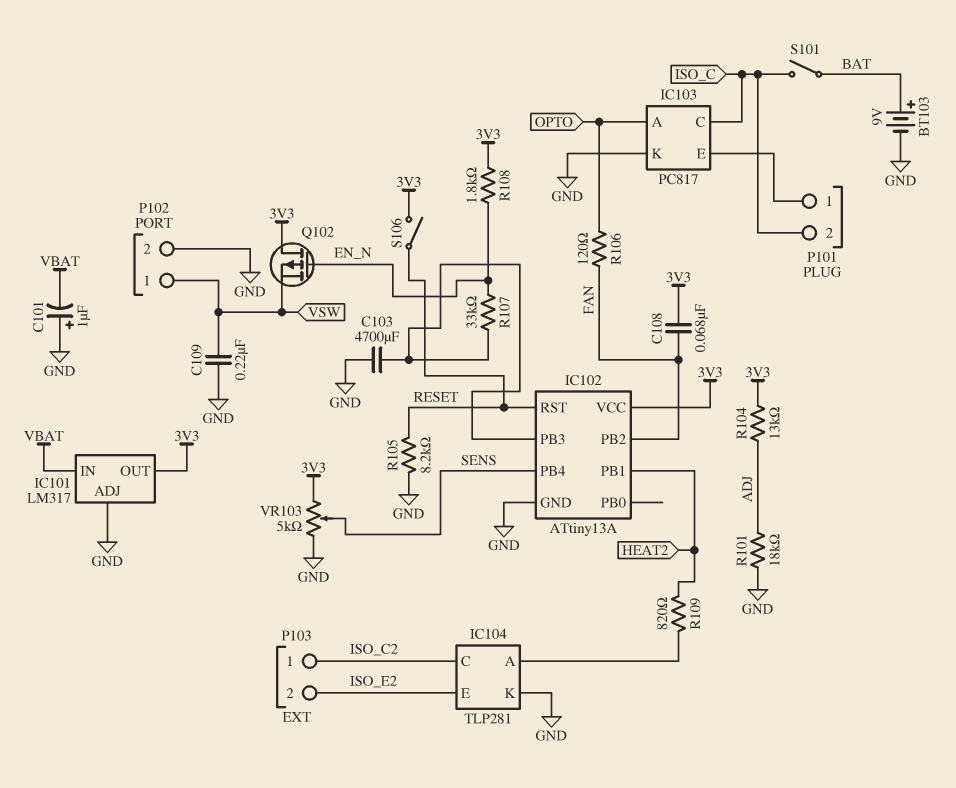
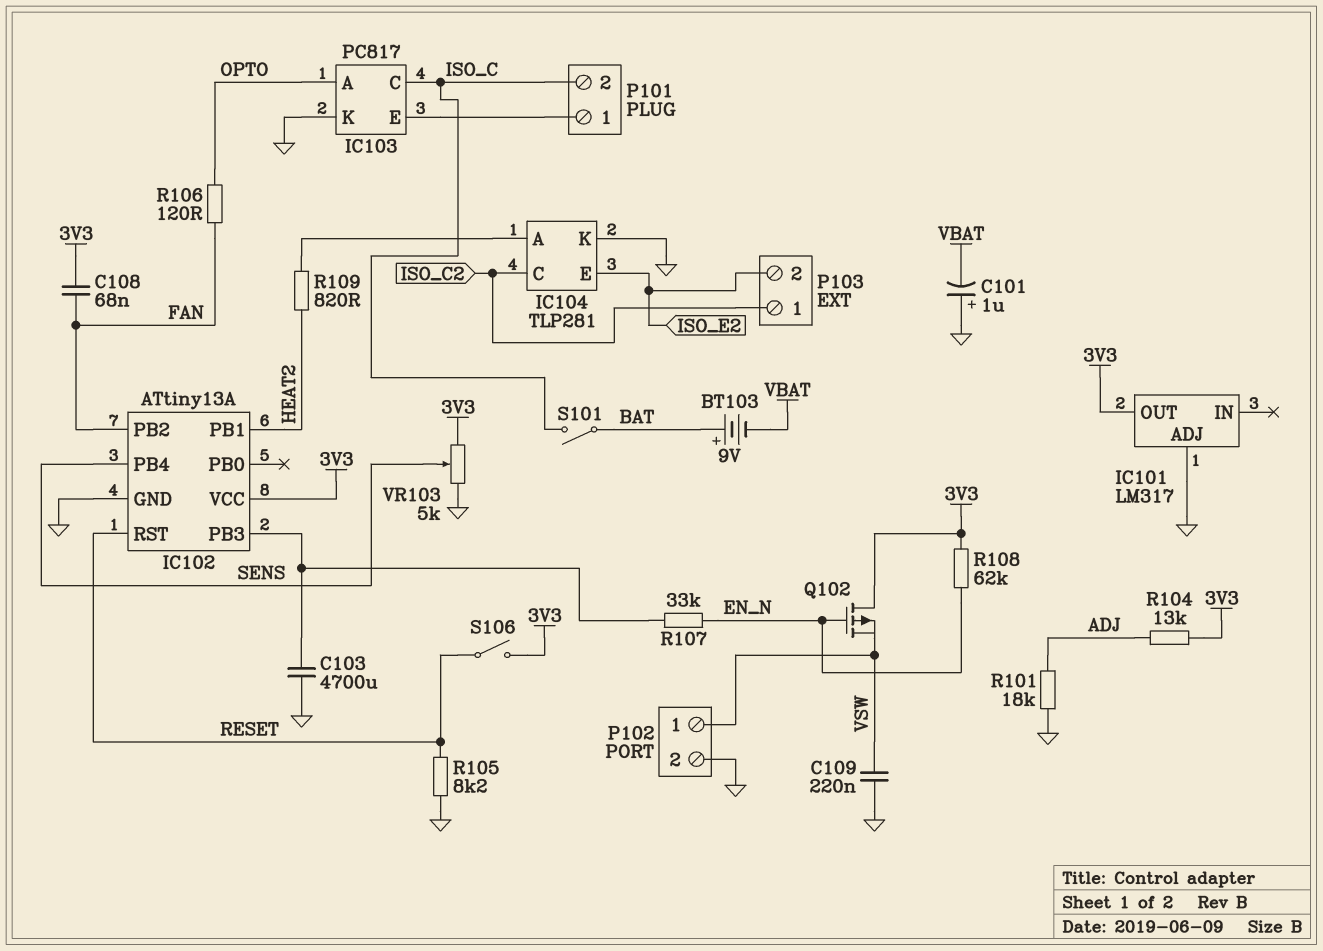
BT103: 9V (plus BAT, minus GND) -> 9V (plus BAT, minus VBAT)
IC101 pin IN: VBAT -> none
R108: 1.8k (3V3, EN_N) -> 62k (3V3, EN_N)

